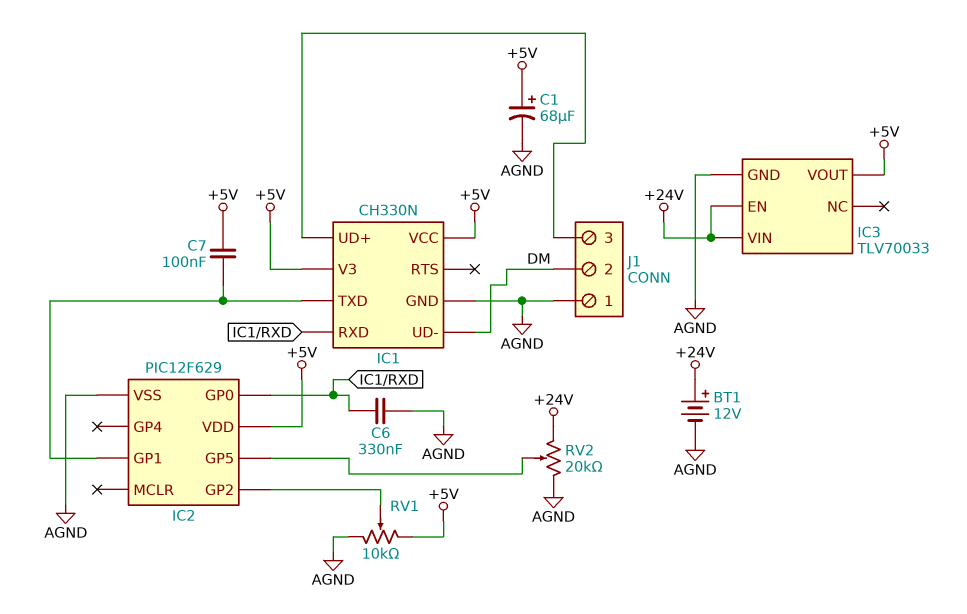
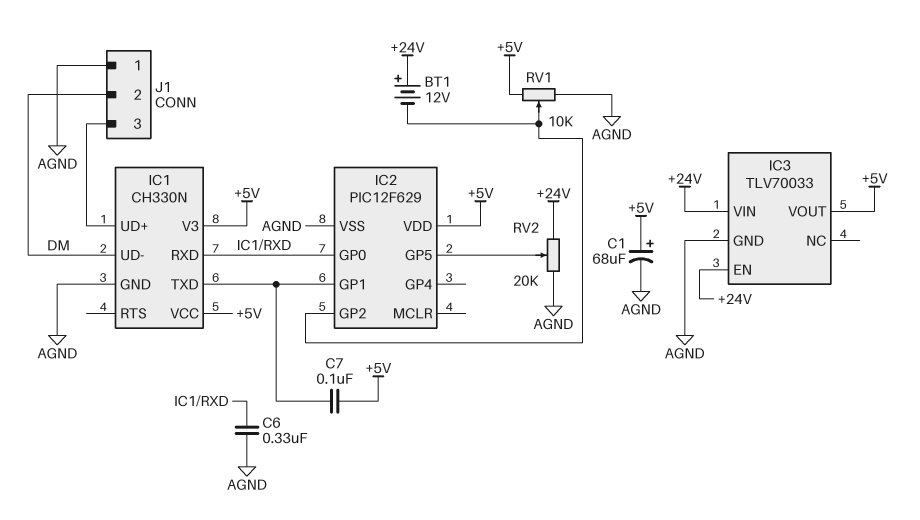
BT1: 12V (plus +24V, minus AGND) -> 12V (plus +24V, minus IC2/GP2)

